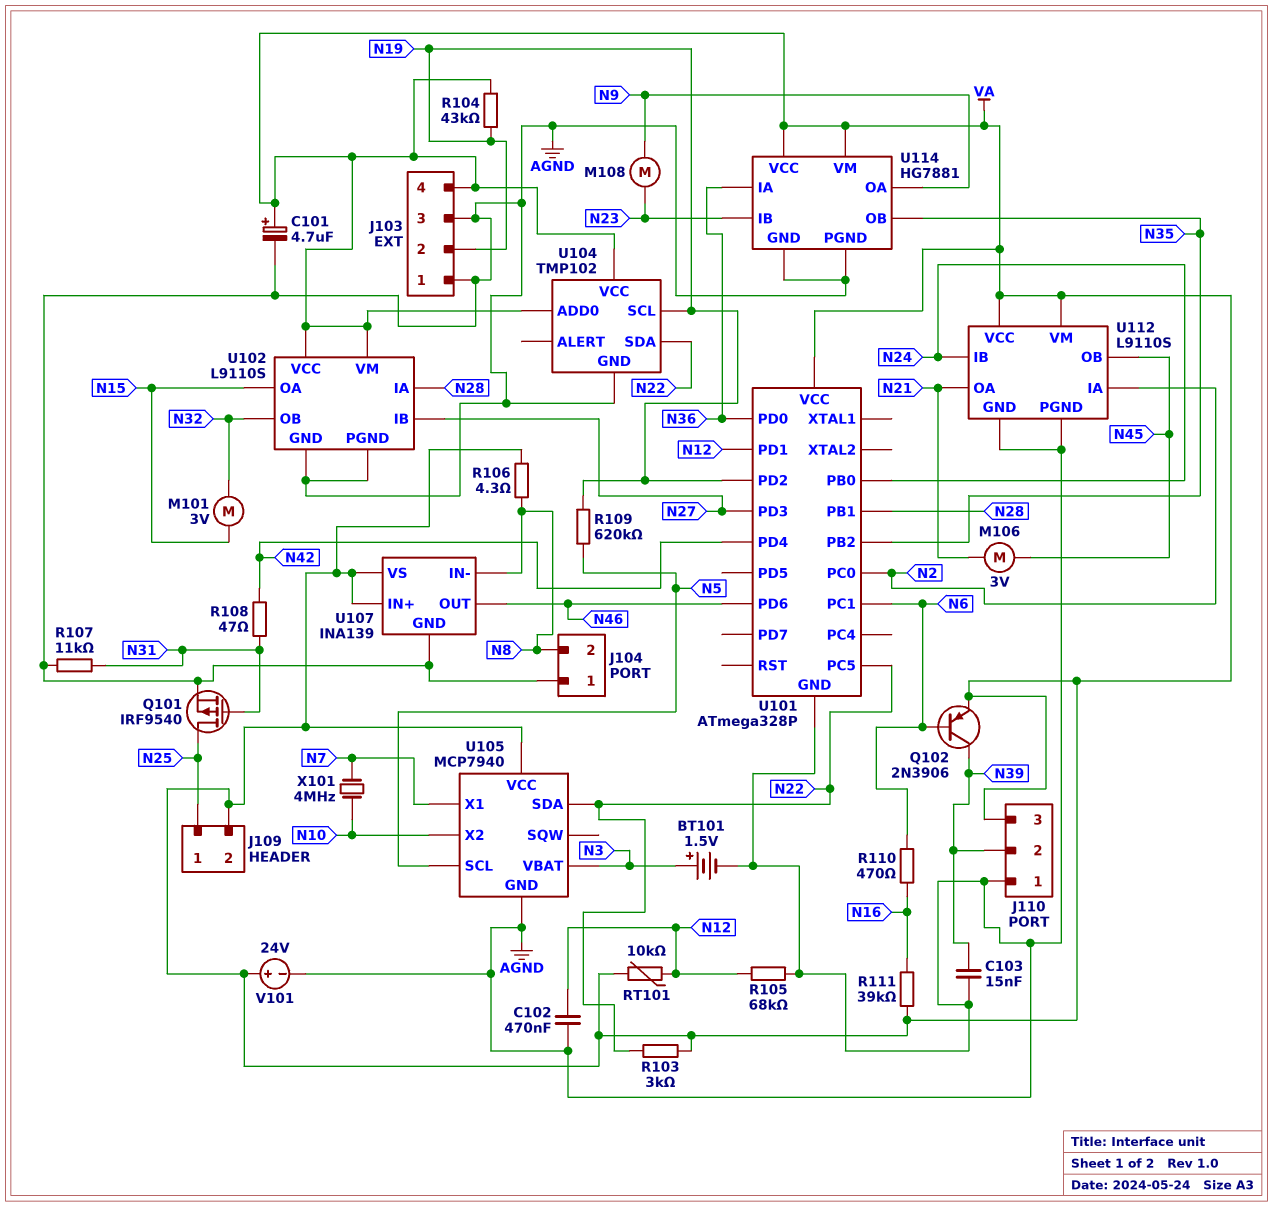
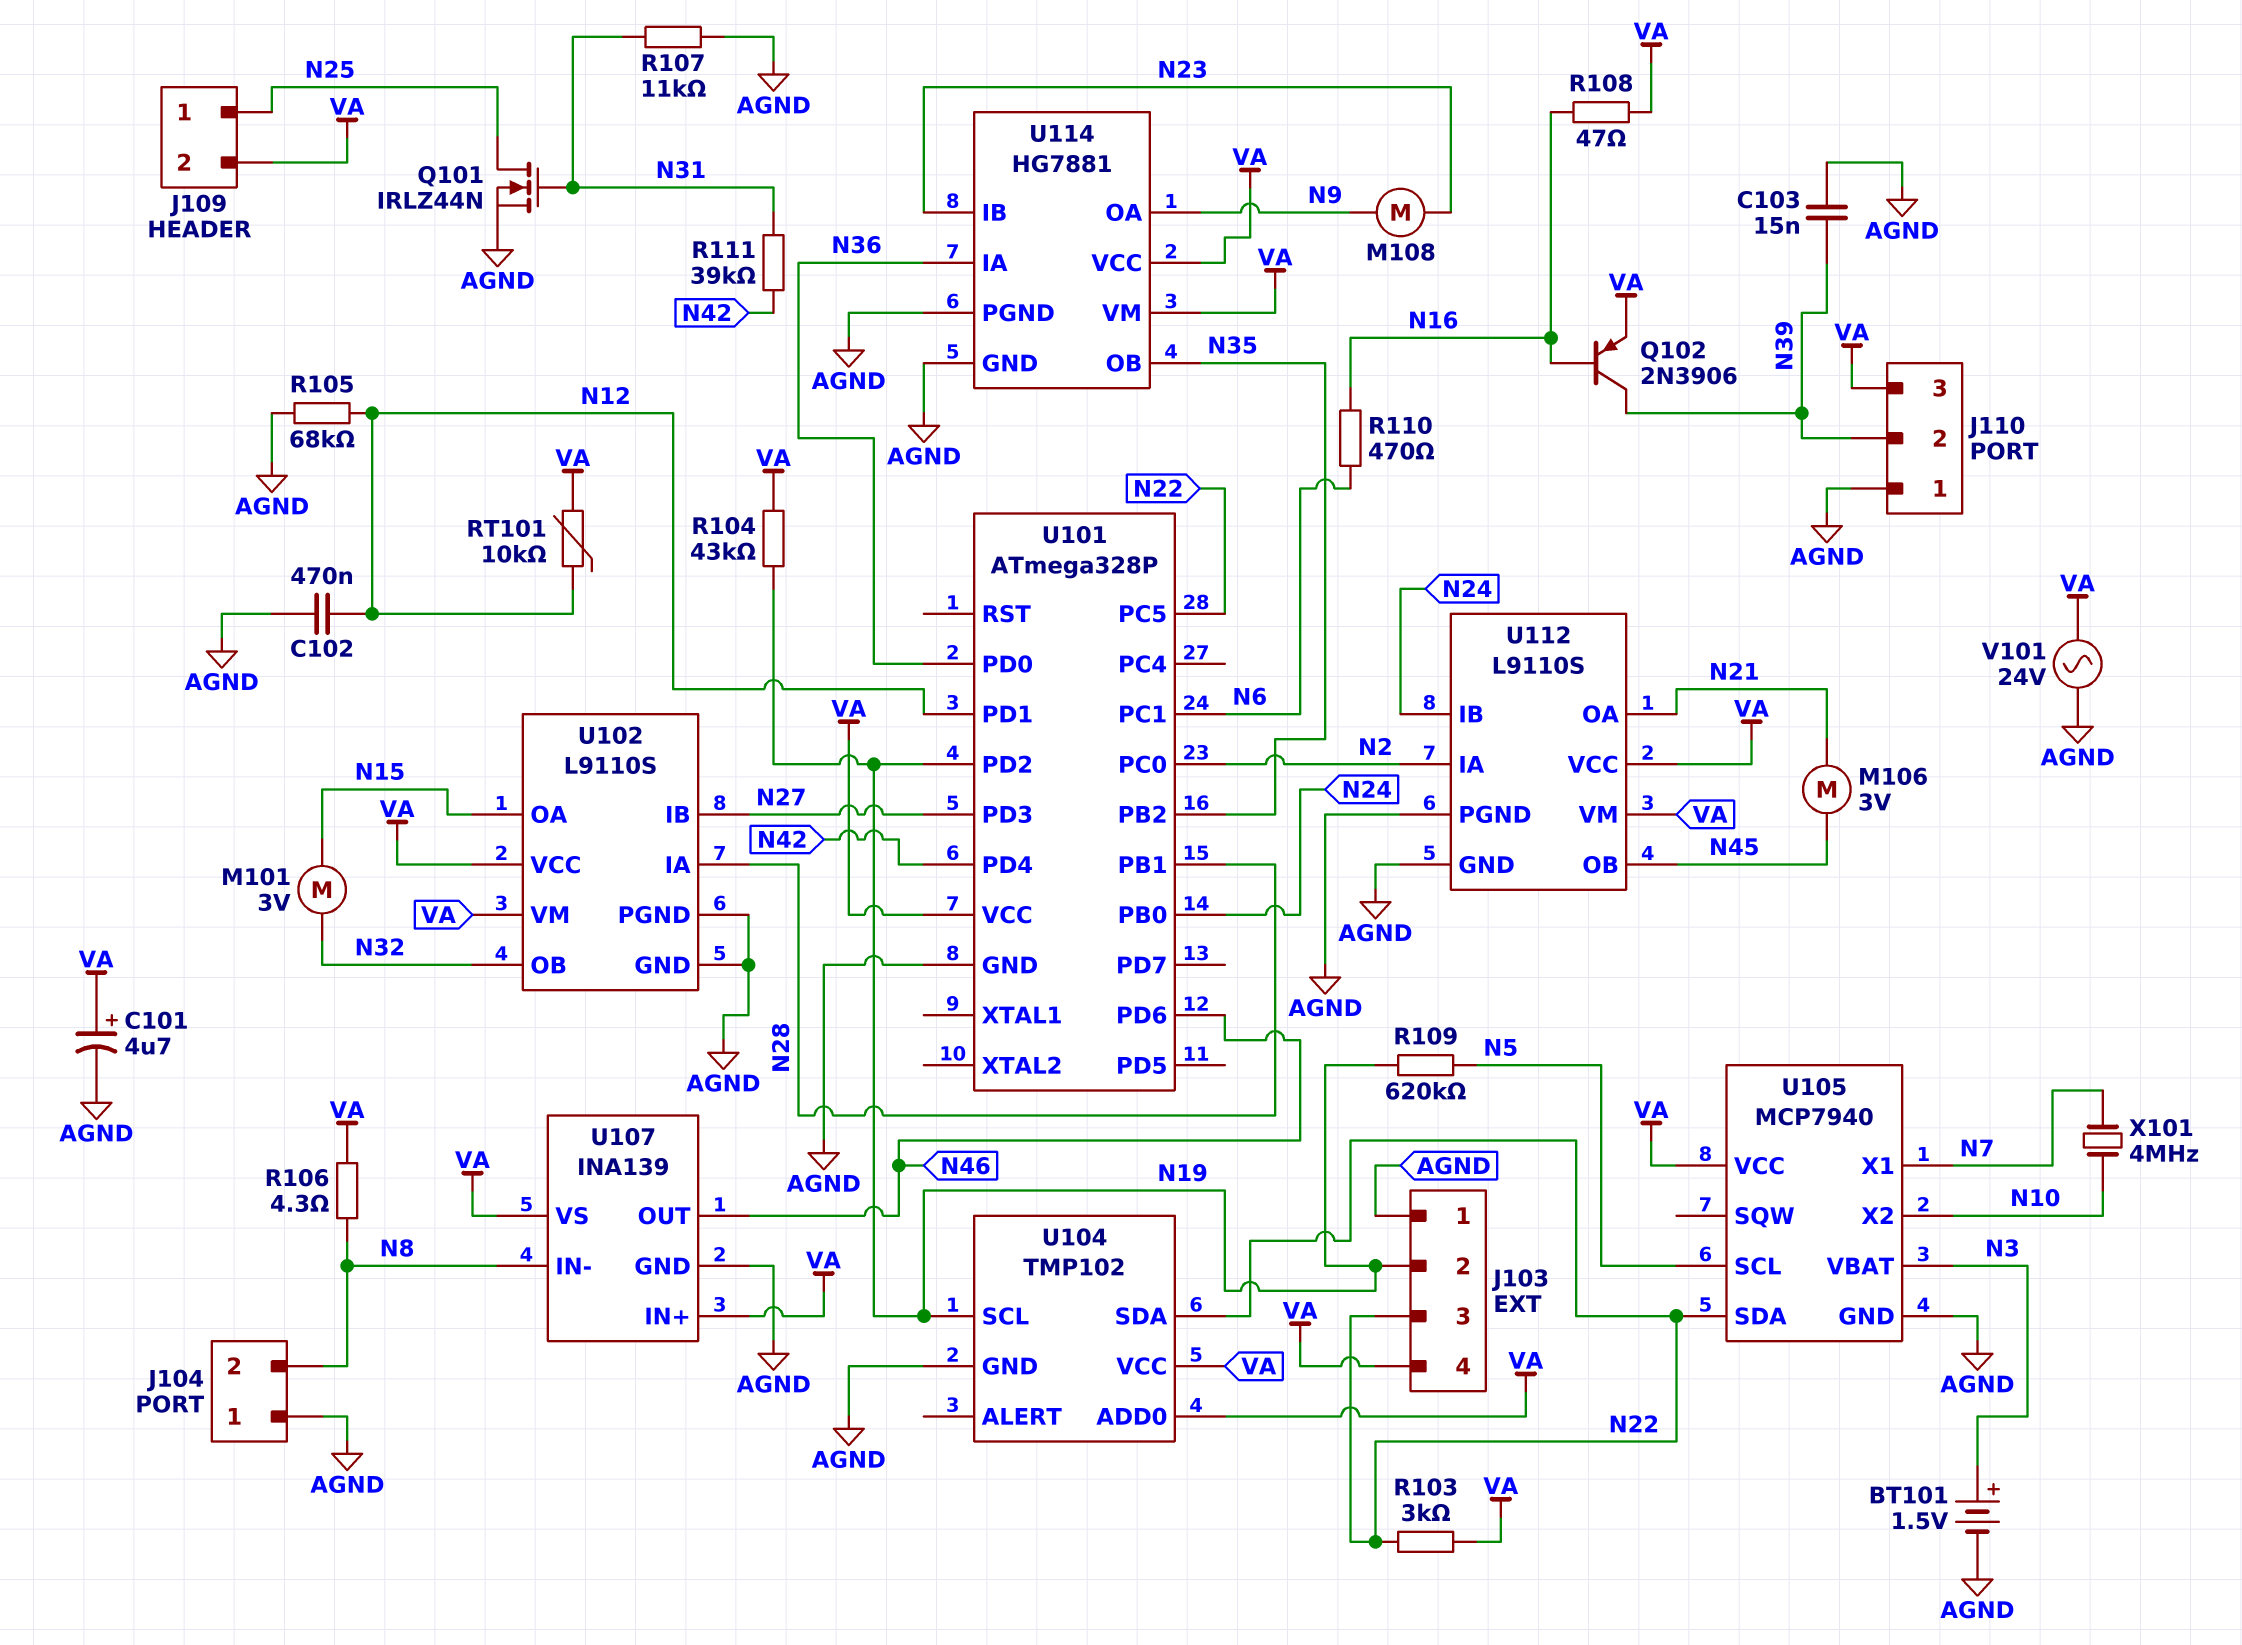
J103 pin 3: AGND -> N22
Q101: PMOS IRF9540 (G N31, D N25, S AGND) -> NMOS IRLZ44N (G N31, D N25, S AGND)
Q102: PNP 2N3906 (B N6, C N39, E VA) -> PNP 2N3906 (B N16, C N39, E VA)
R108: 47 (N31, N42) -> 47 (N16, VA)
R111: 39k (N16, VA) -> 39k (N31, N42)
V101: 24V (plus VA, minus AGND) -> AC 24V (AGND, VA)

